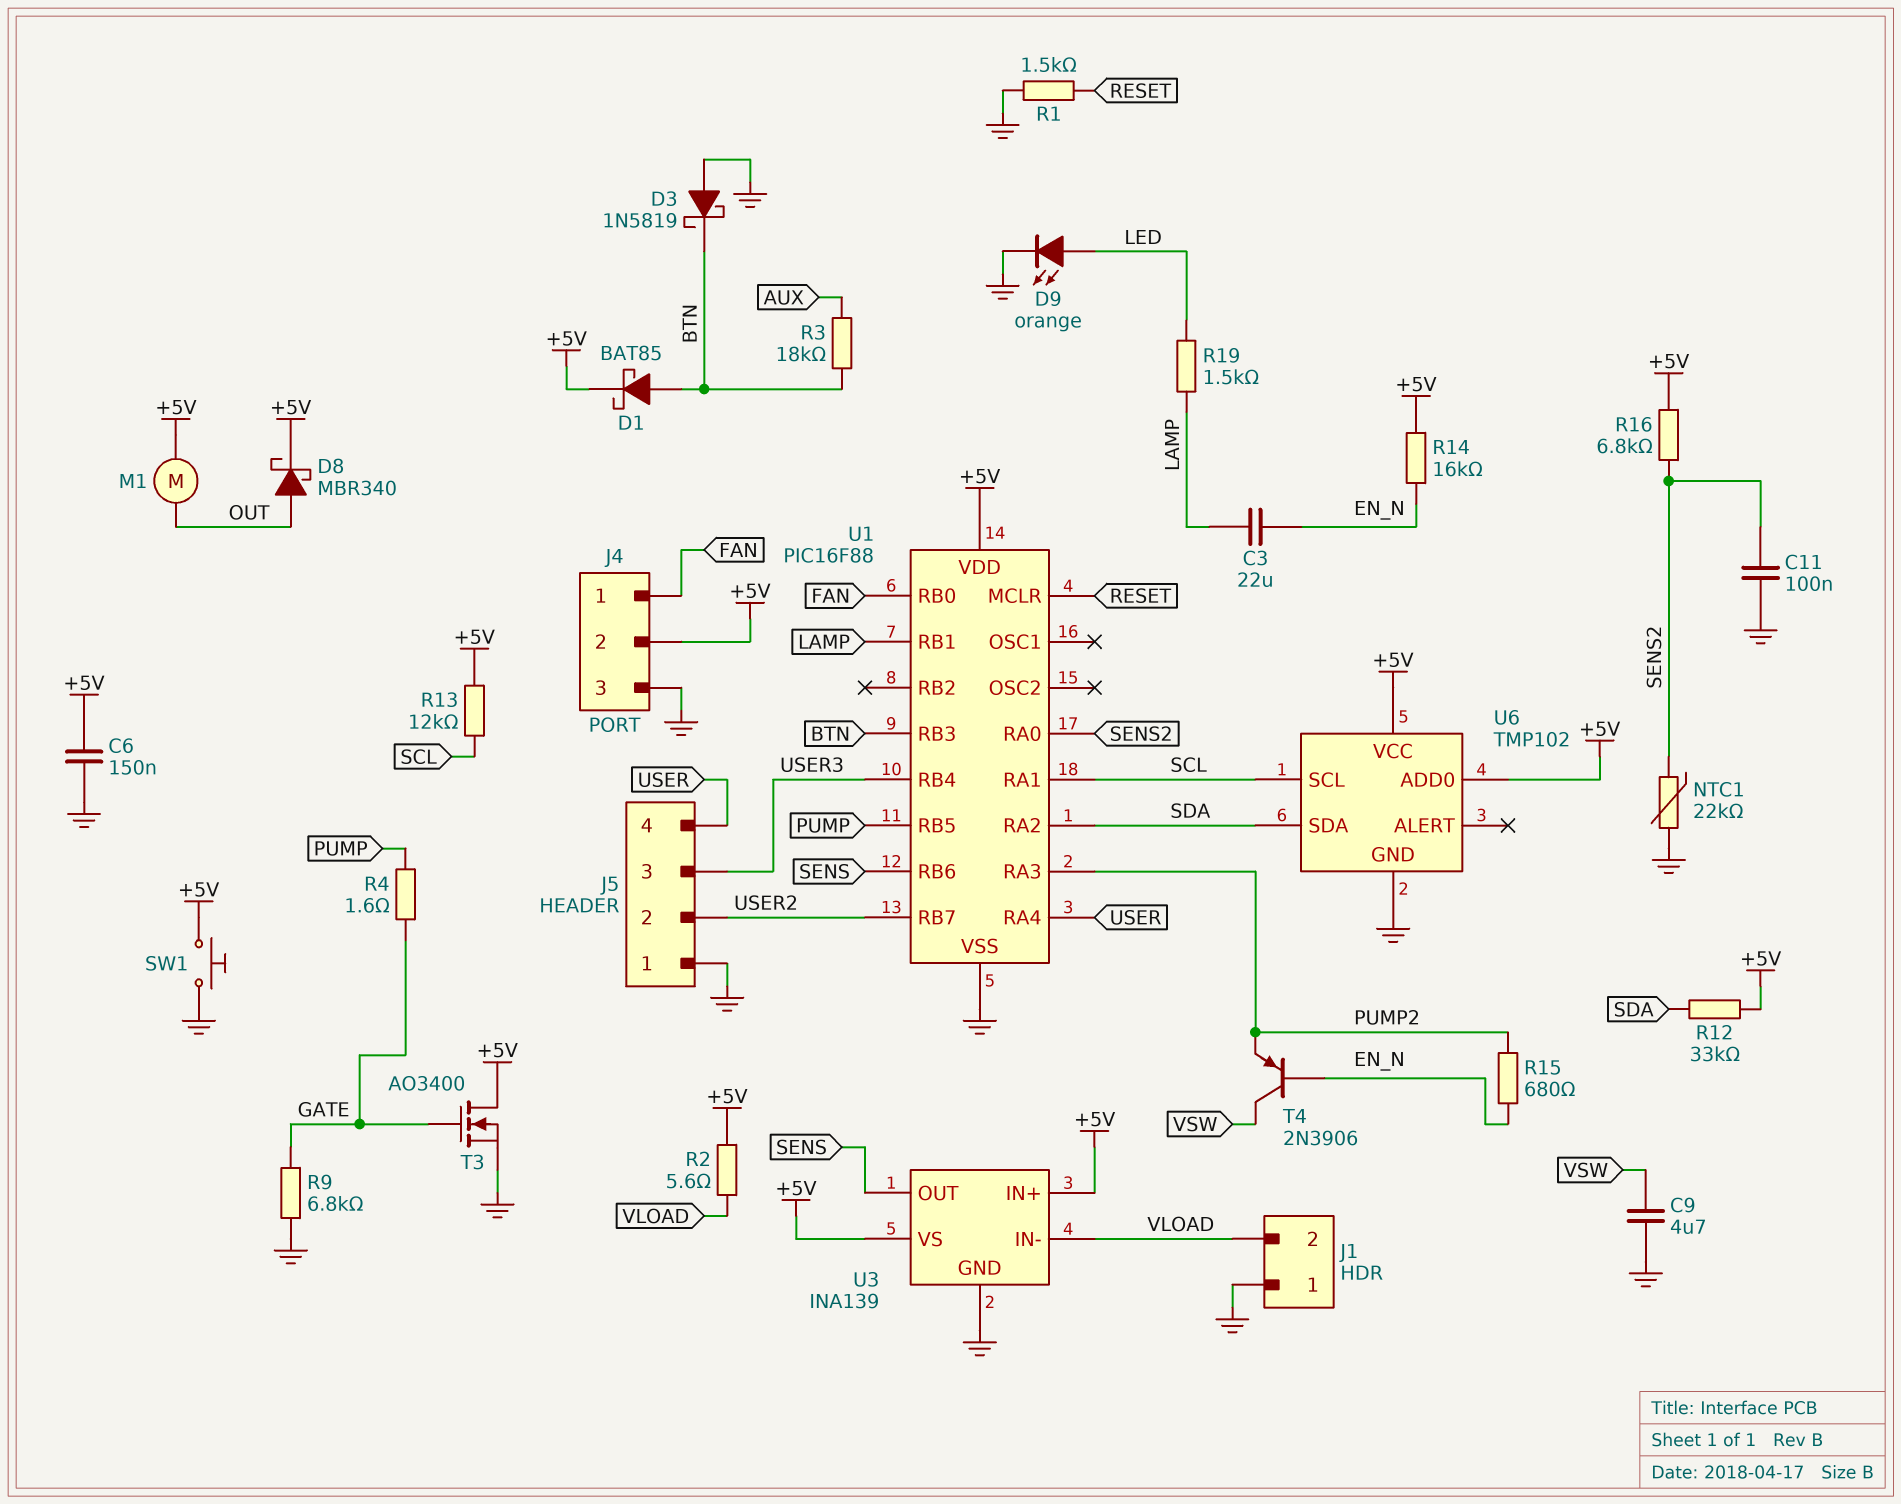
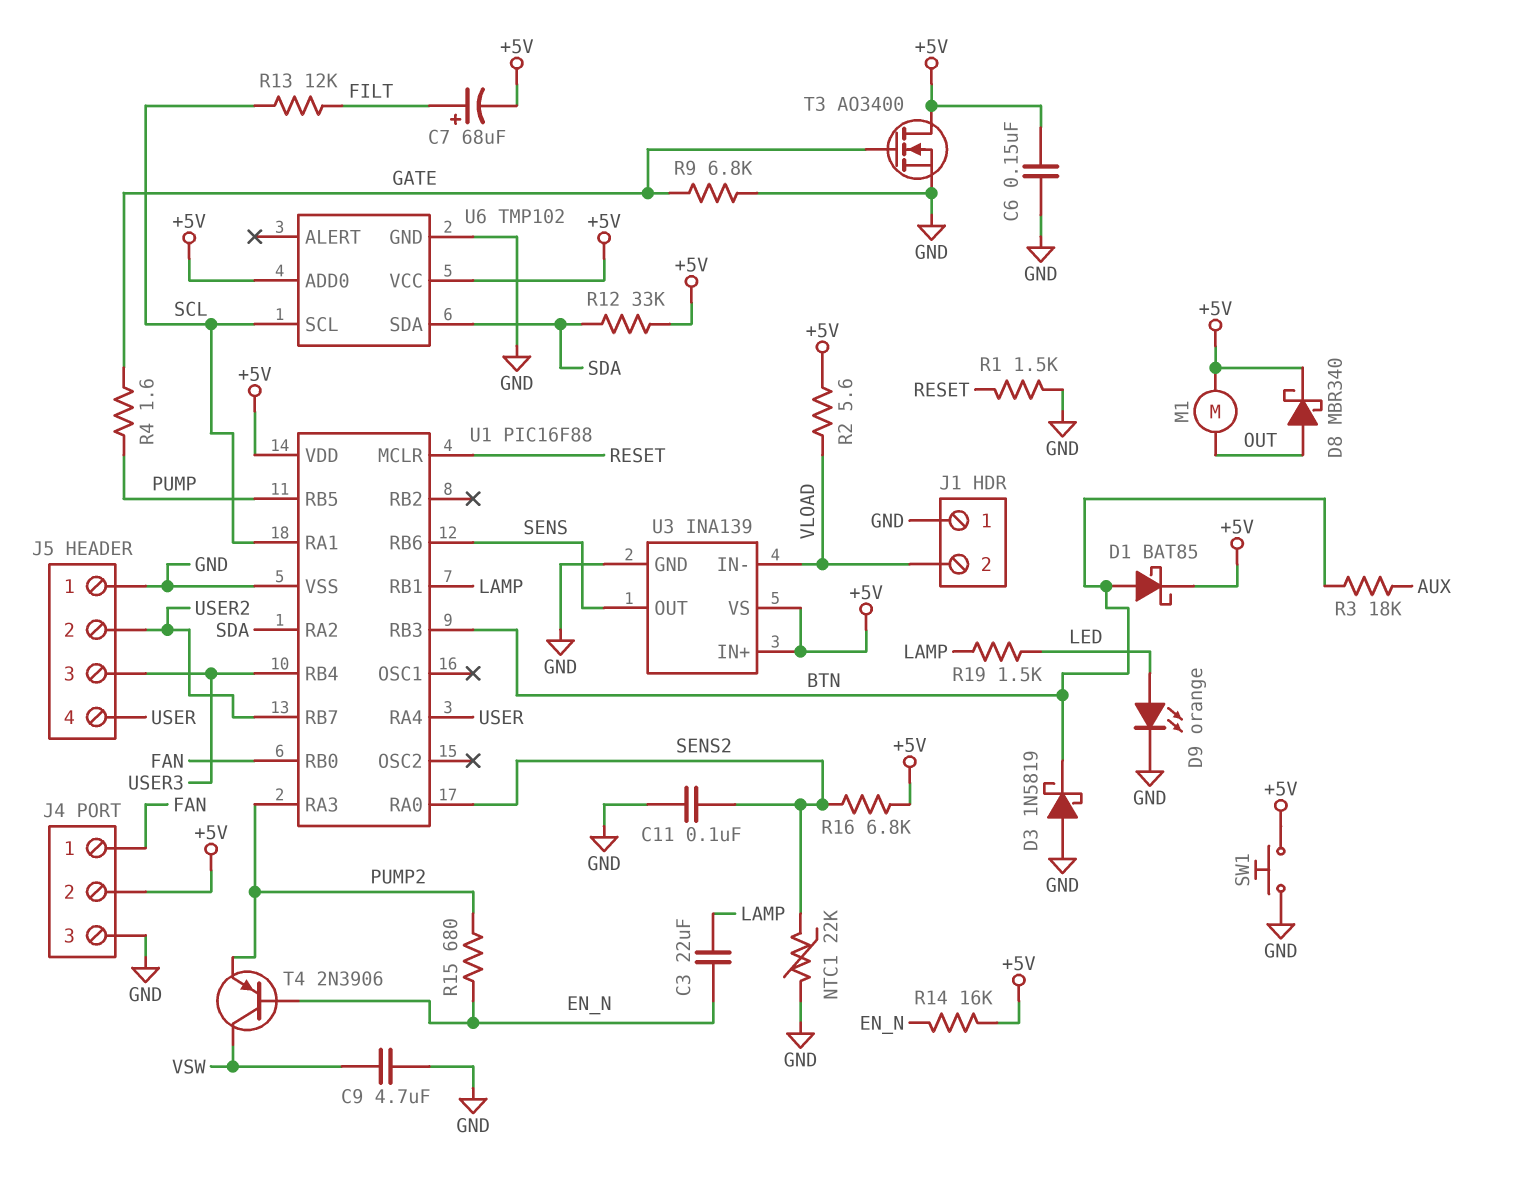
C7: none -> 68uF (plus FILT, minus +5V)
R13: 12k (+5V, SCL) -> 12k (FILT, SCL)

